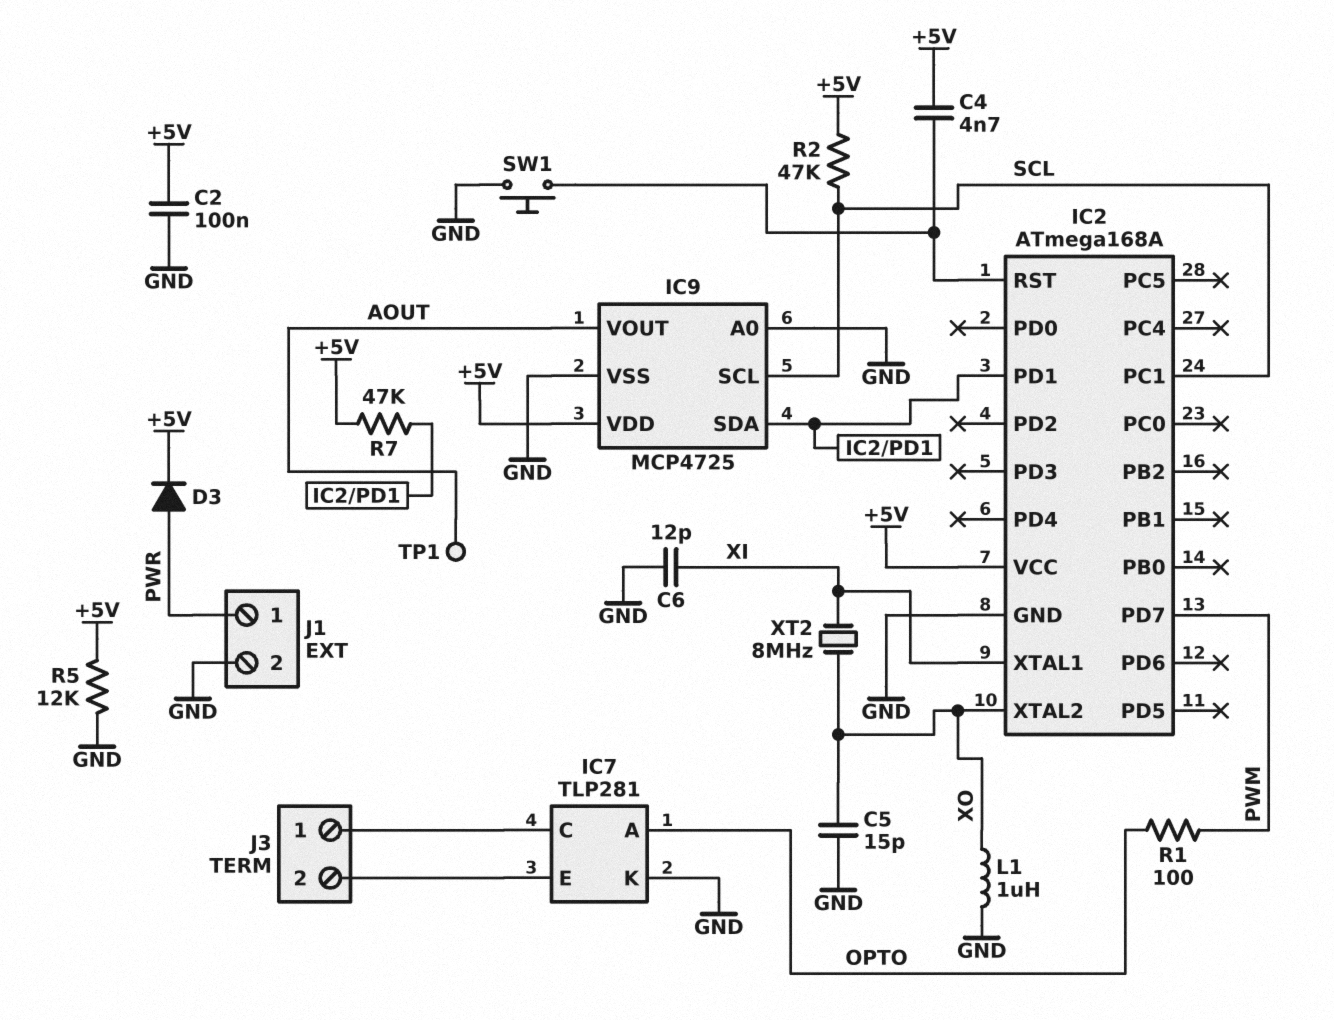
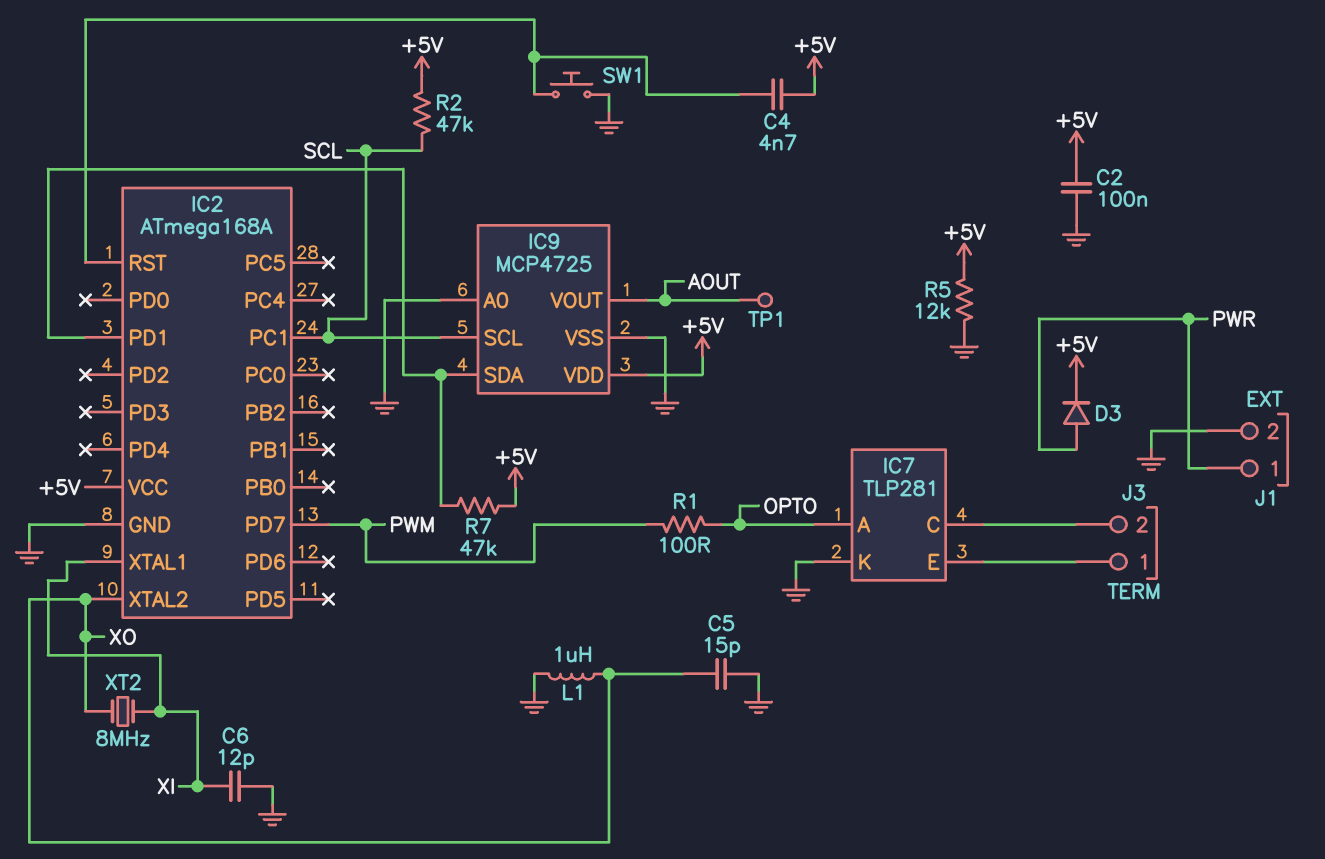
J3 pin 1: IC7/C -> IC7/E
J3 pin 2: IC7/E -> IC7/C

